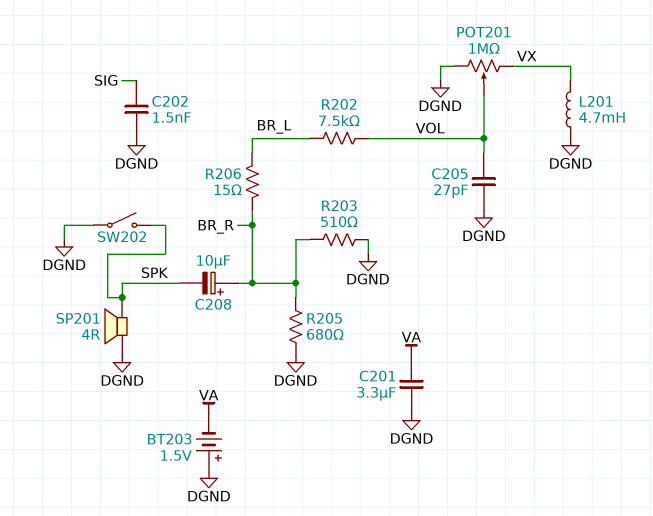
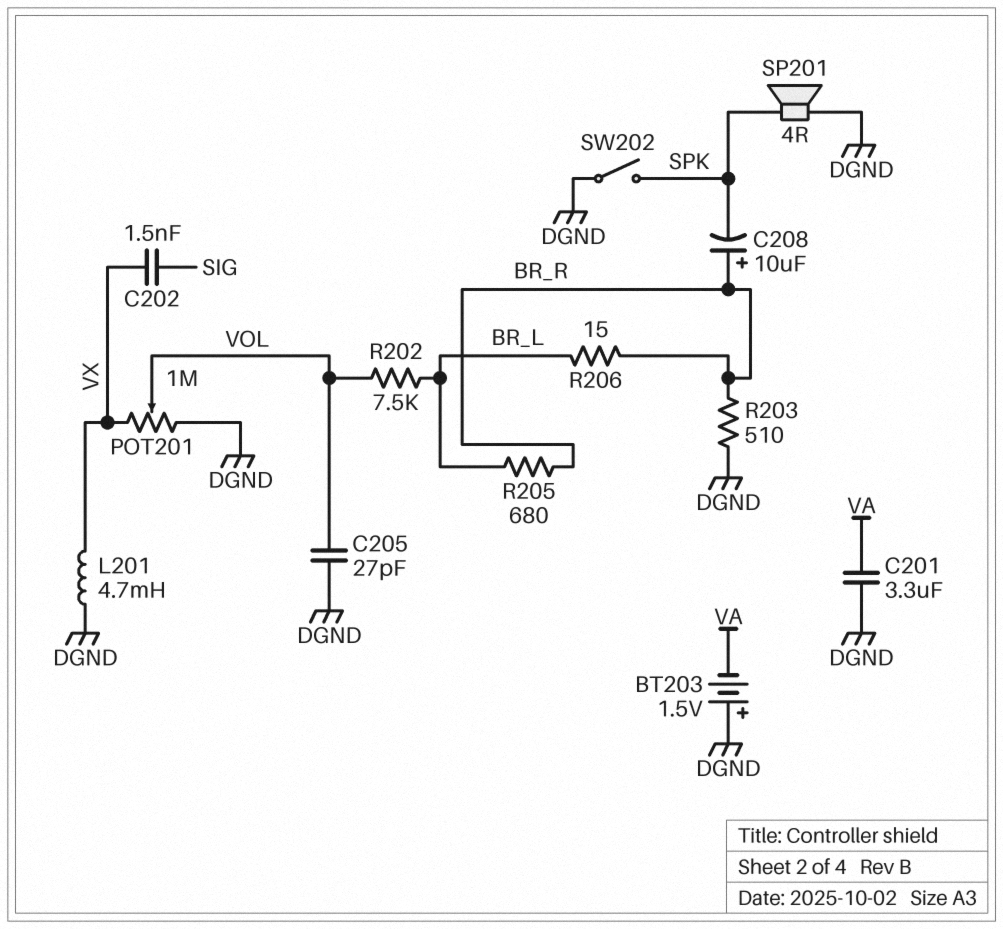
C202: 1.5nF (DGND, SIG) -> 1.5nF (SIG, VX)
R205: 680 (BR_R, DGND) -> 680 (BR_L, BR_R)

